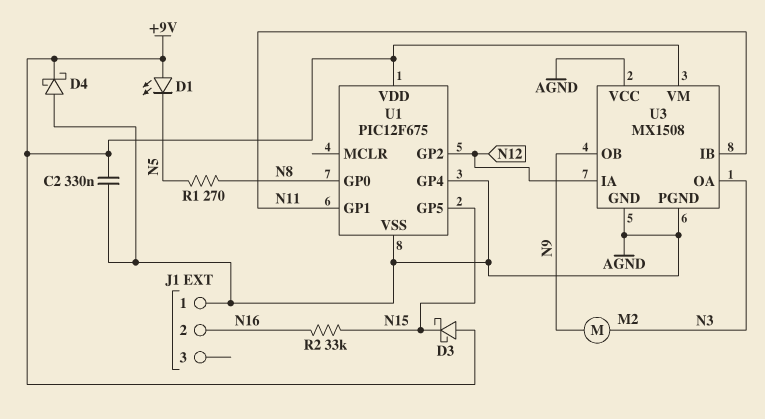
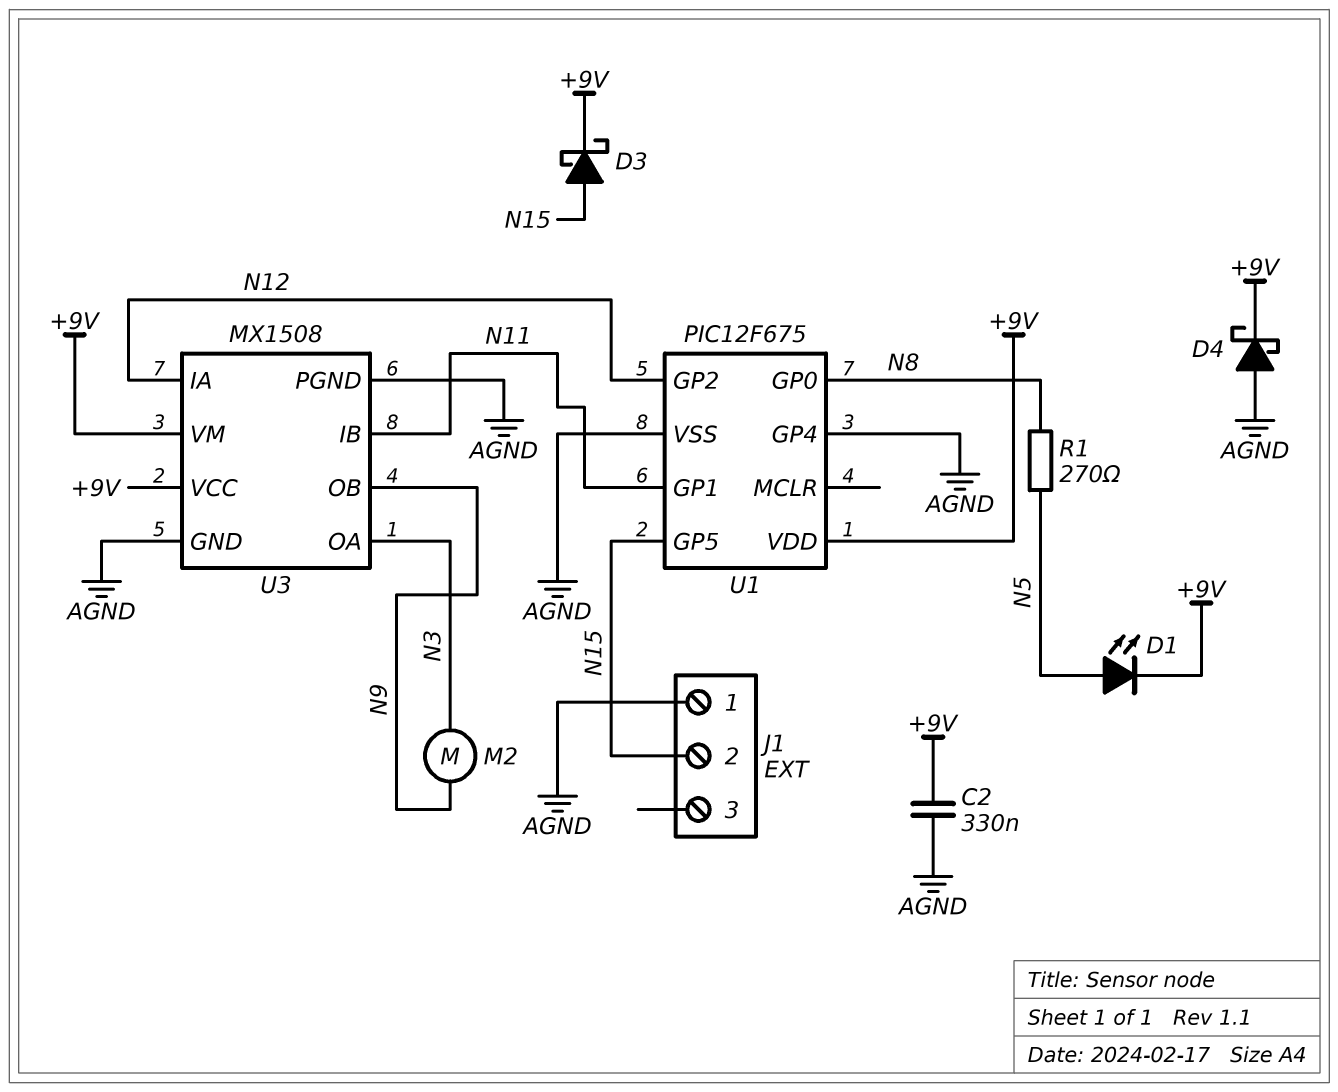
D1: LED (A +9V, K N5) -> LED (A N5, K +9V)
D3: schottky (A +9V, K N15) -> schottky (A N15, K +9V)
J1 pin 2: N16 -> N15
R2: 33k (N15, N16) -> none
U3 pin VCC: AGND -> +9V

